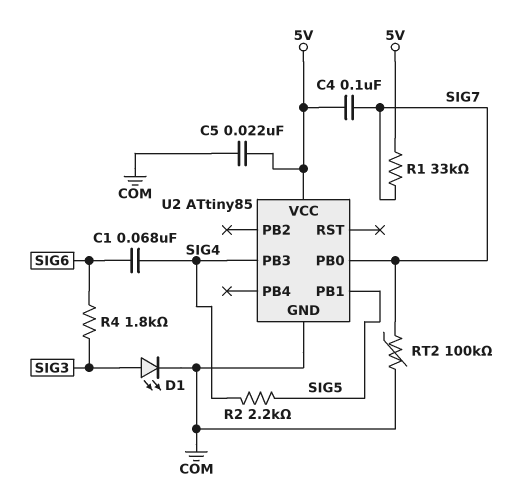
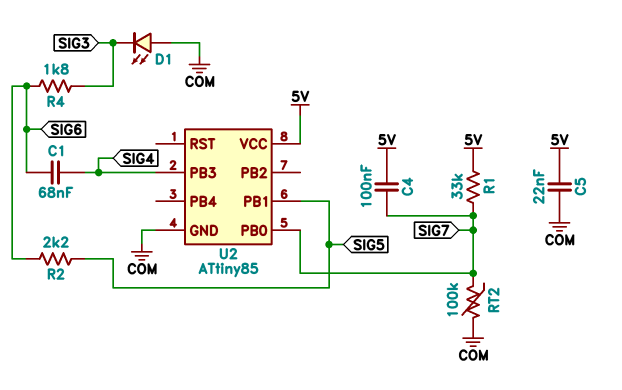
D1: LED (A SIG3, K COM) -> LED (A COM, K SIG3)
R2: 2.2k (SIG4, SIG5) -> 2.2k (SIG5, SIG6)

